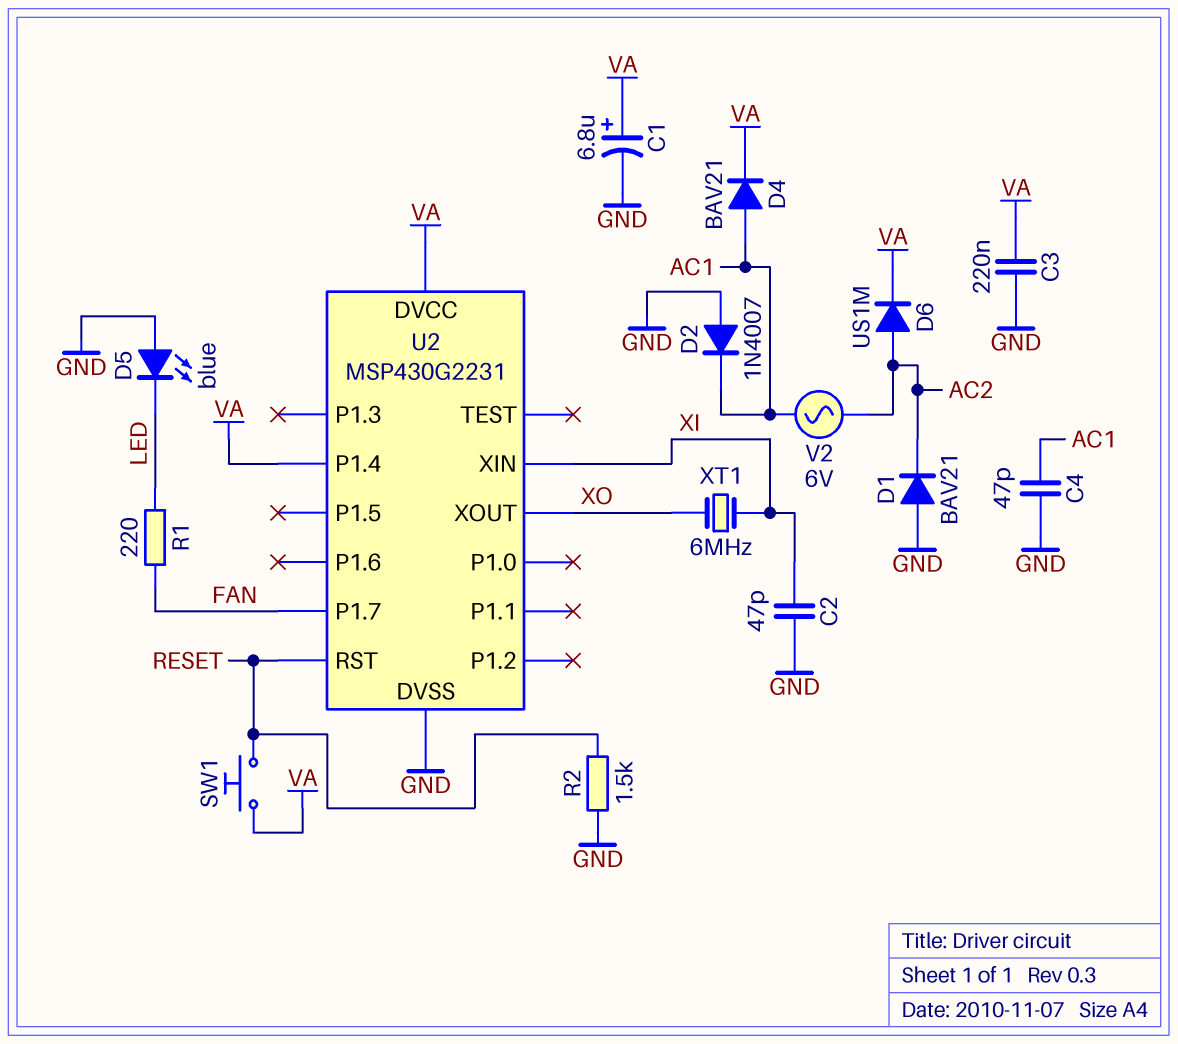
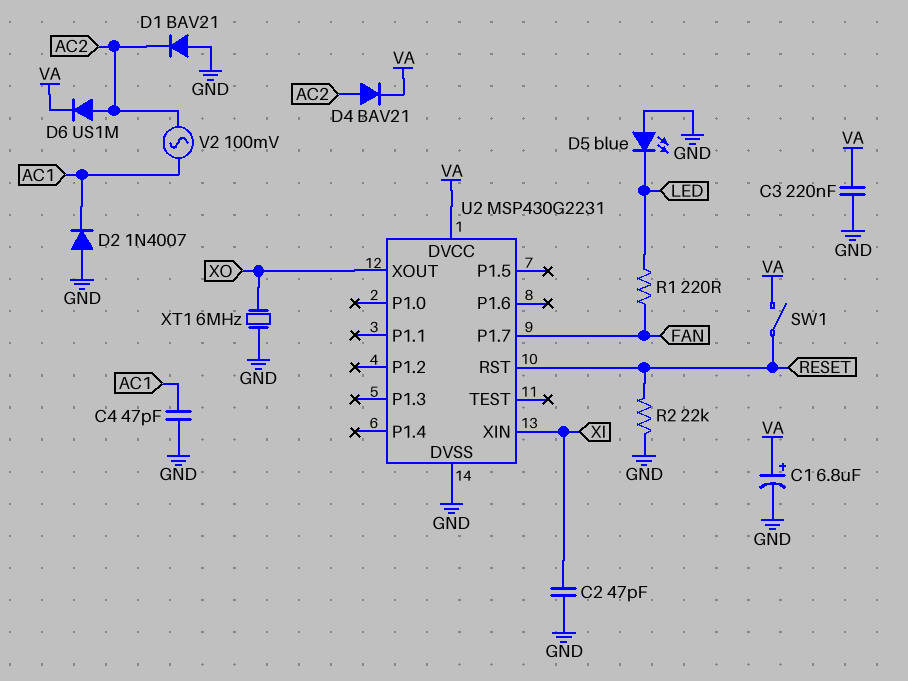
D4: diode BAV21 (A AC1, K VA) -> diode BAV21 (A AC2, K VA)
R2: 1.5k (GND, RESET) -> 22k (GND, RESET)
SW1: button (RESET, VA) -> switch (RESET, VA)
U2 pin P1.4: VA -> none
V2: AC 6V (AC1, AC2) -> AC 100mV (AC1, AC2)
XT1: 6MHz (XI, XO) -> 6MHz (GND, XO)

